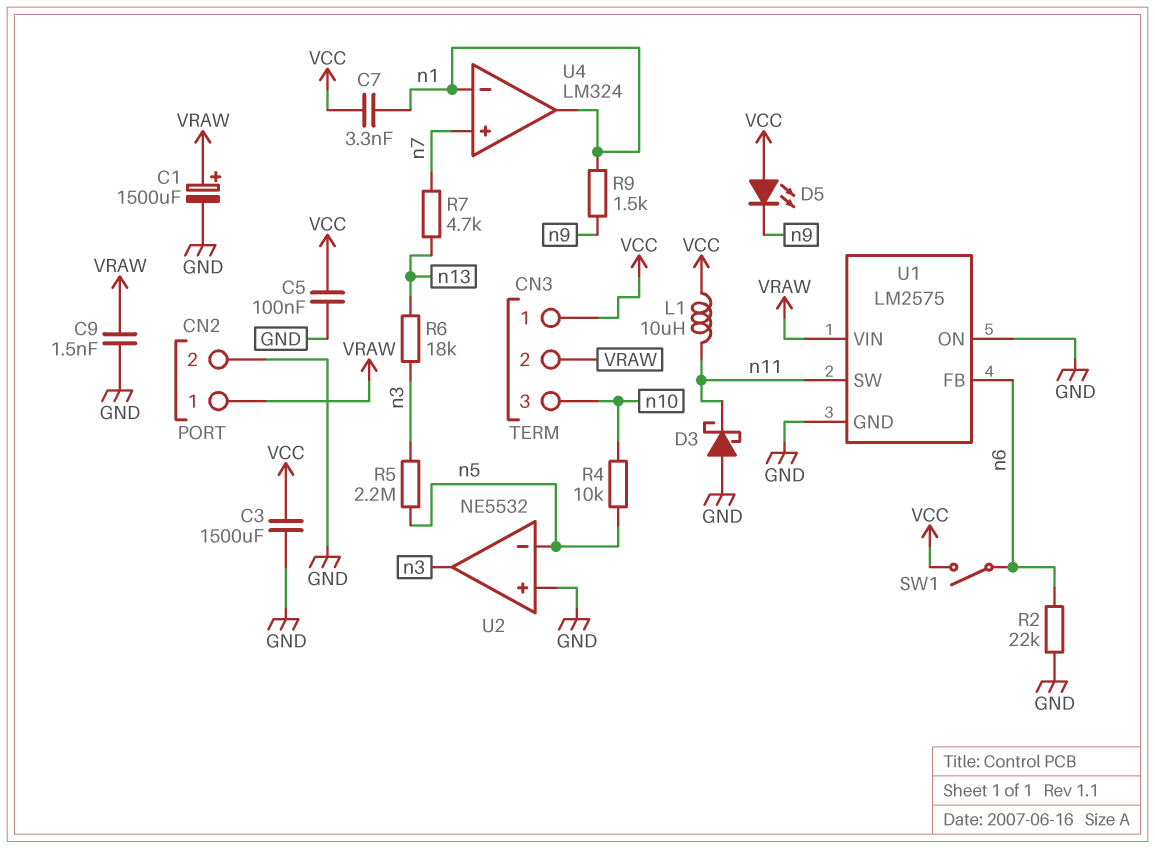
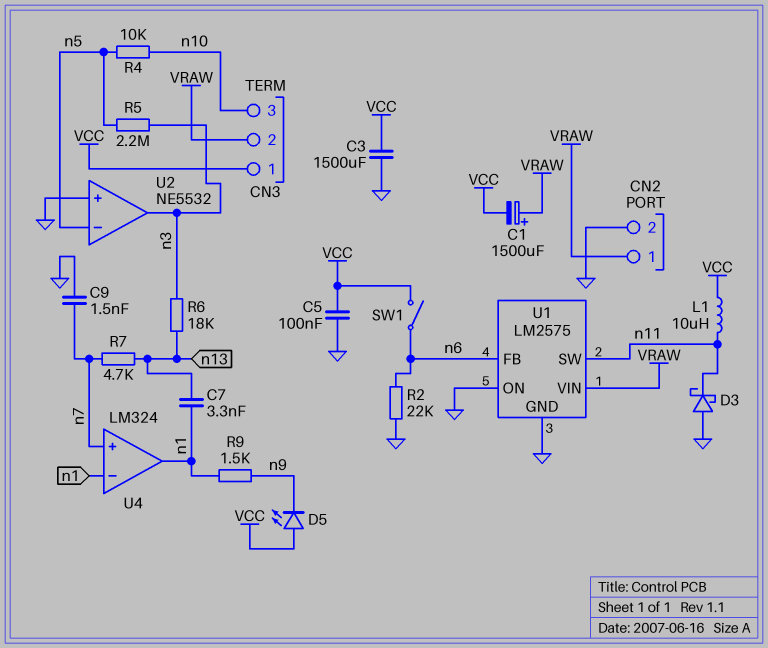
C1: 1500uF (plus VRAW, minus GND) -> 1500uF (plus VRAW, minus VCC)
C7: 3.3nF (VCC, n1) -> 3.3nF (n1, n13)
C9: 1.5nF (GND, VRAW) -> 1.5nF (GND, n7)

